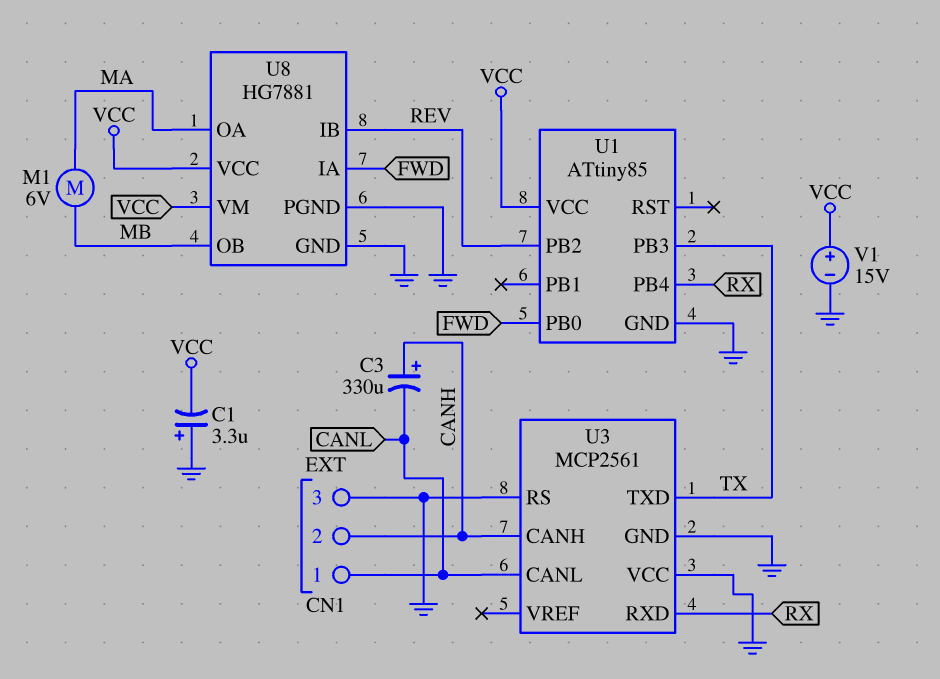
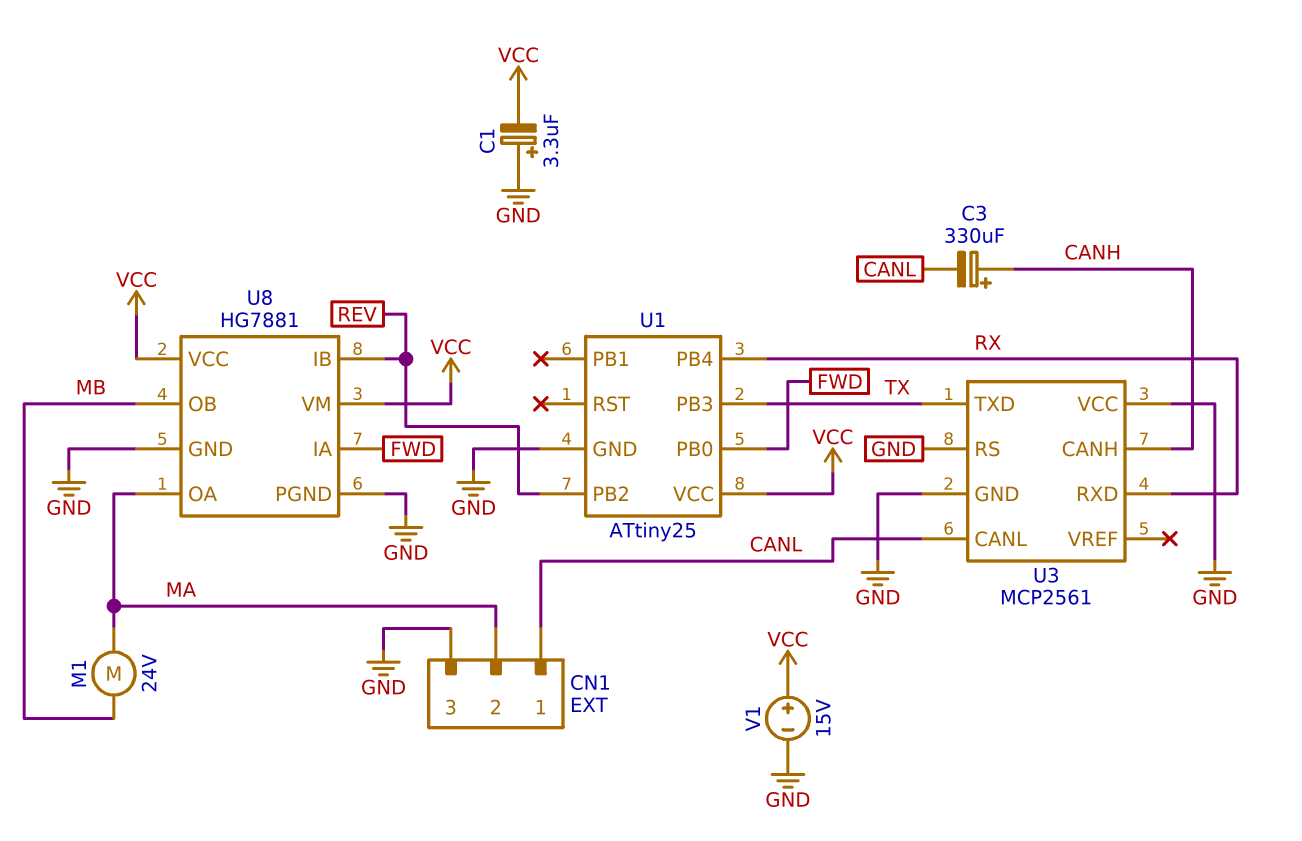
CN1 pin 2: CANH -> MA
M1: motor 6V (MA, MB) -> motor 24V (MA, MB)
U1: ATtiny85 -> ATtiny25

